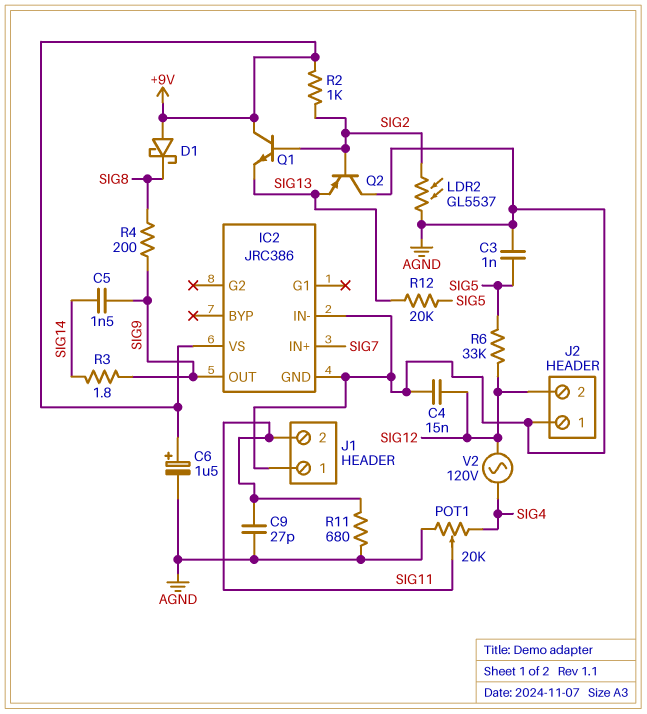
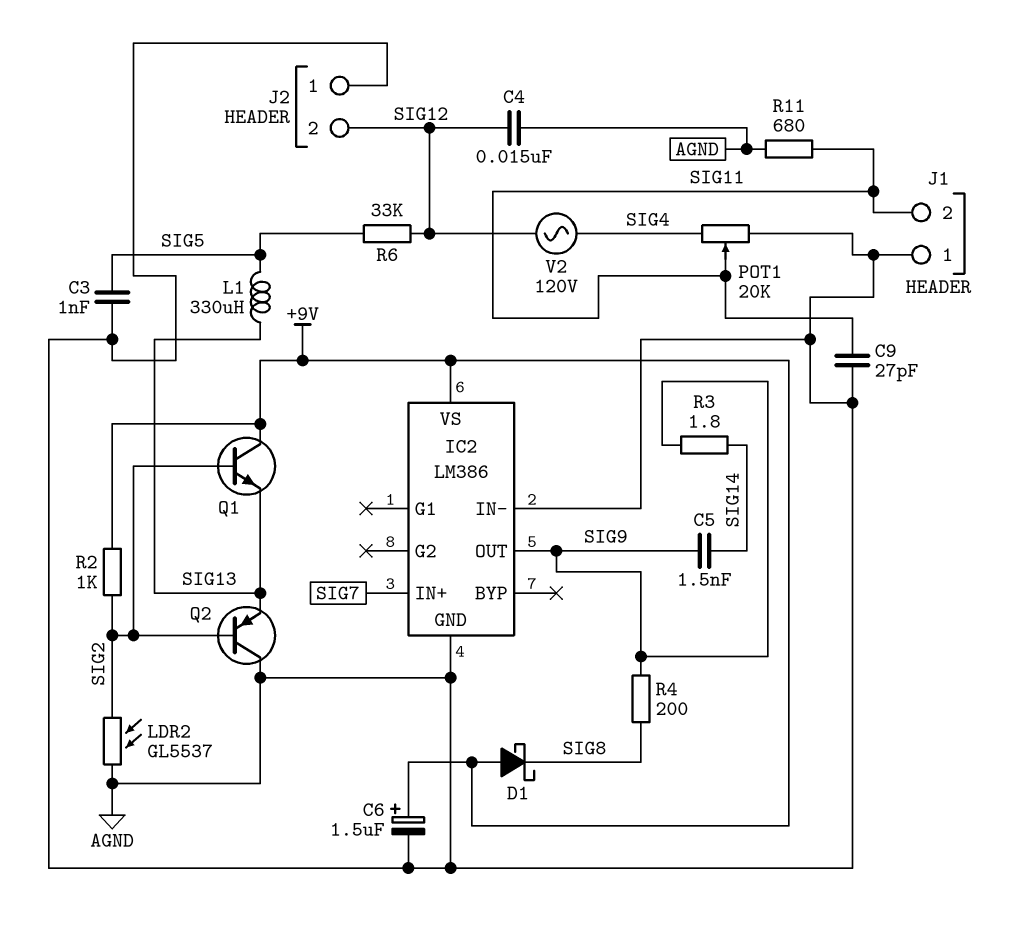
IC2: JRC386 -> LM386
L1: none -> 330uH (SIG5, SIG13)
R12: 20k (SIG5, SIG13) -> none

